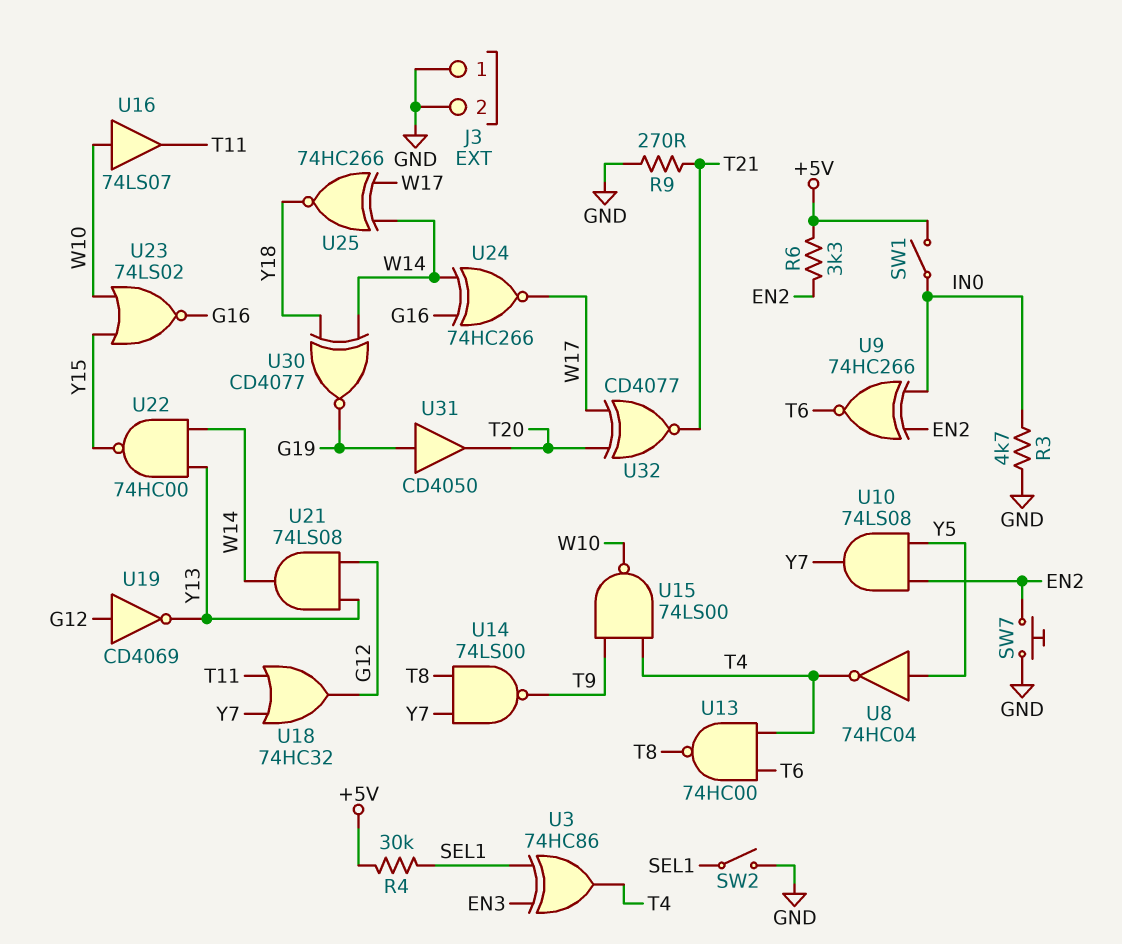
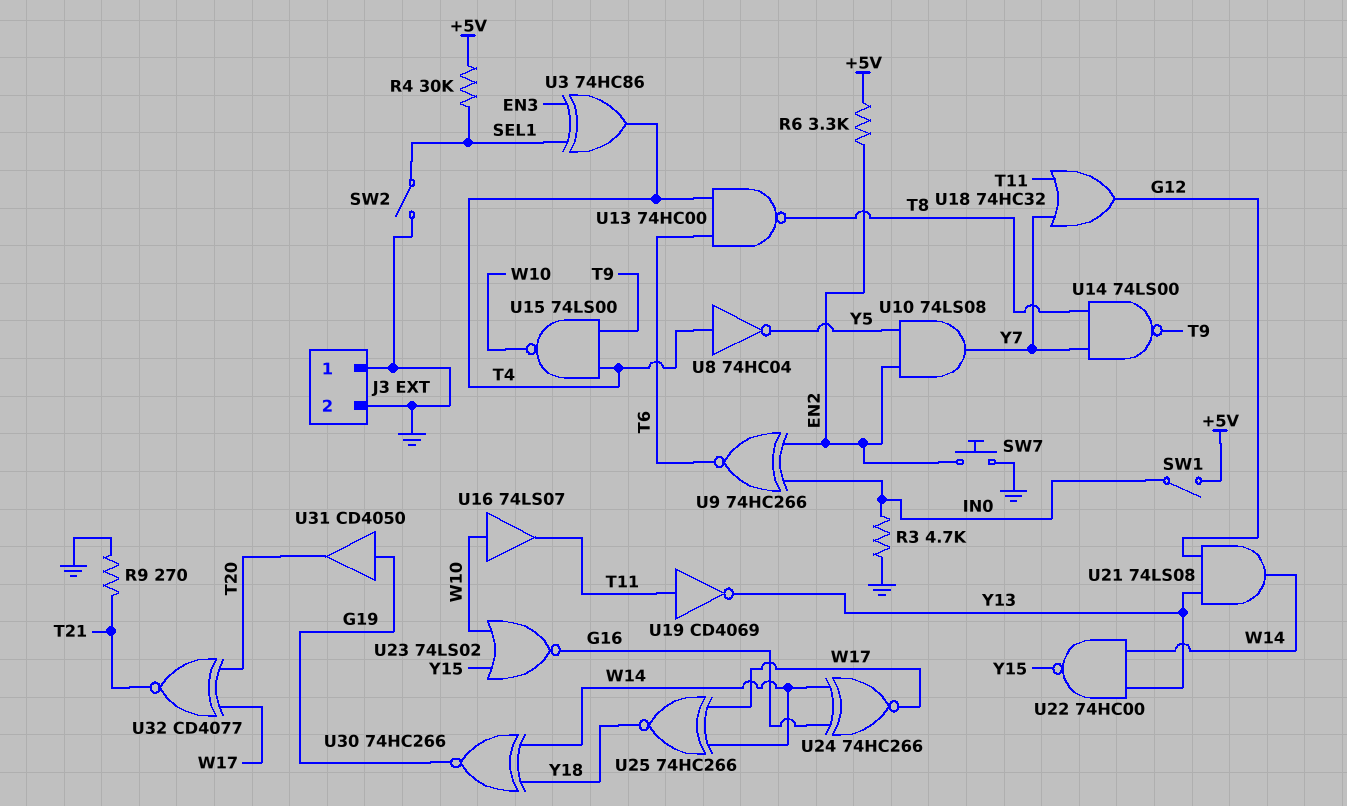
U8: NOT 74HC04 (in Y5, out T4) -> NOT 74HC04 (in T4, out Y5)
U19: NOT CD4069 (in G12, out Y13) -> NOT CD4069 (in T11, out Y13)
U30: XNOR CD4077 (in W14, in Y18, out G19) -> XNOR 74HC266 (in W14, in Y18, out G19)

